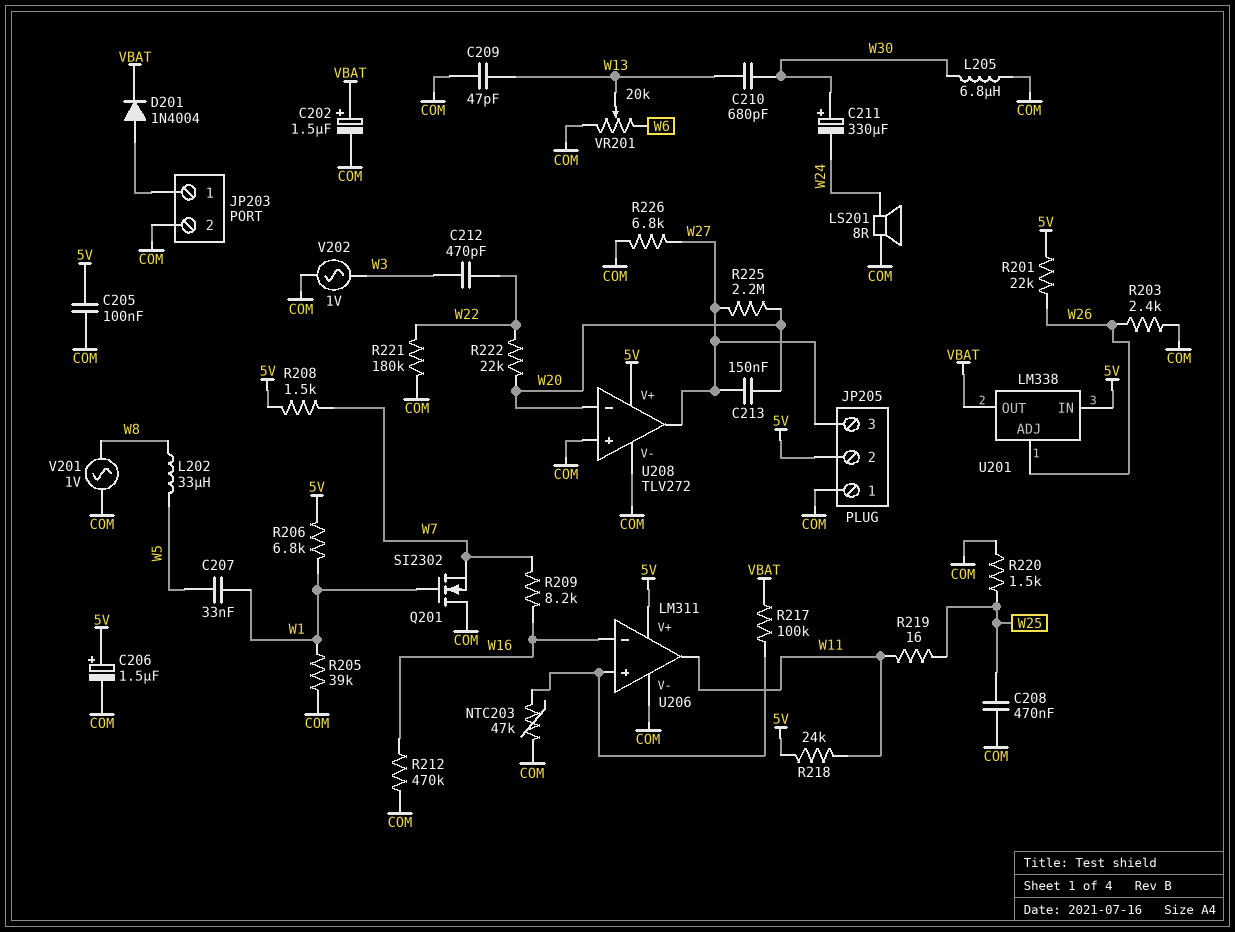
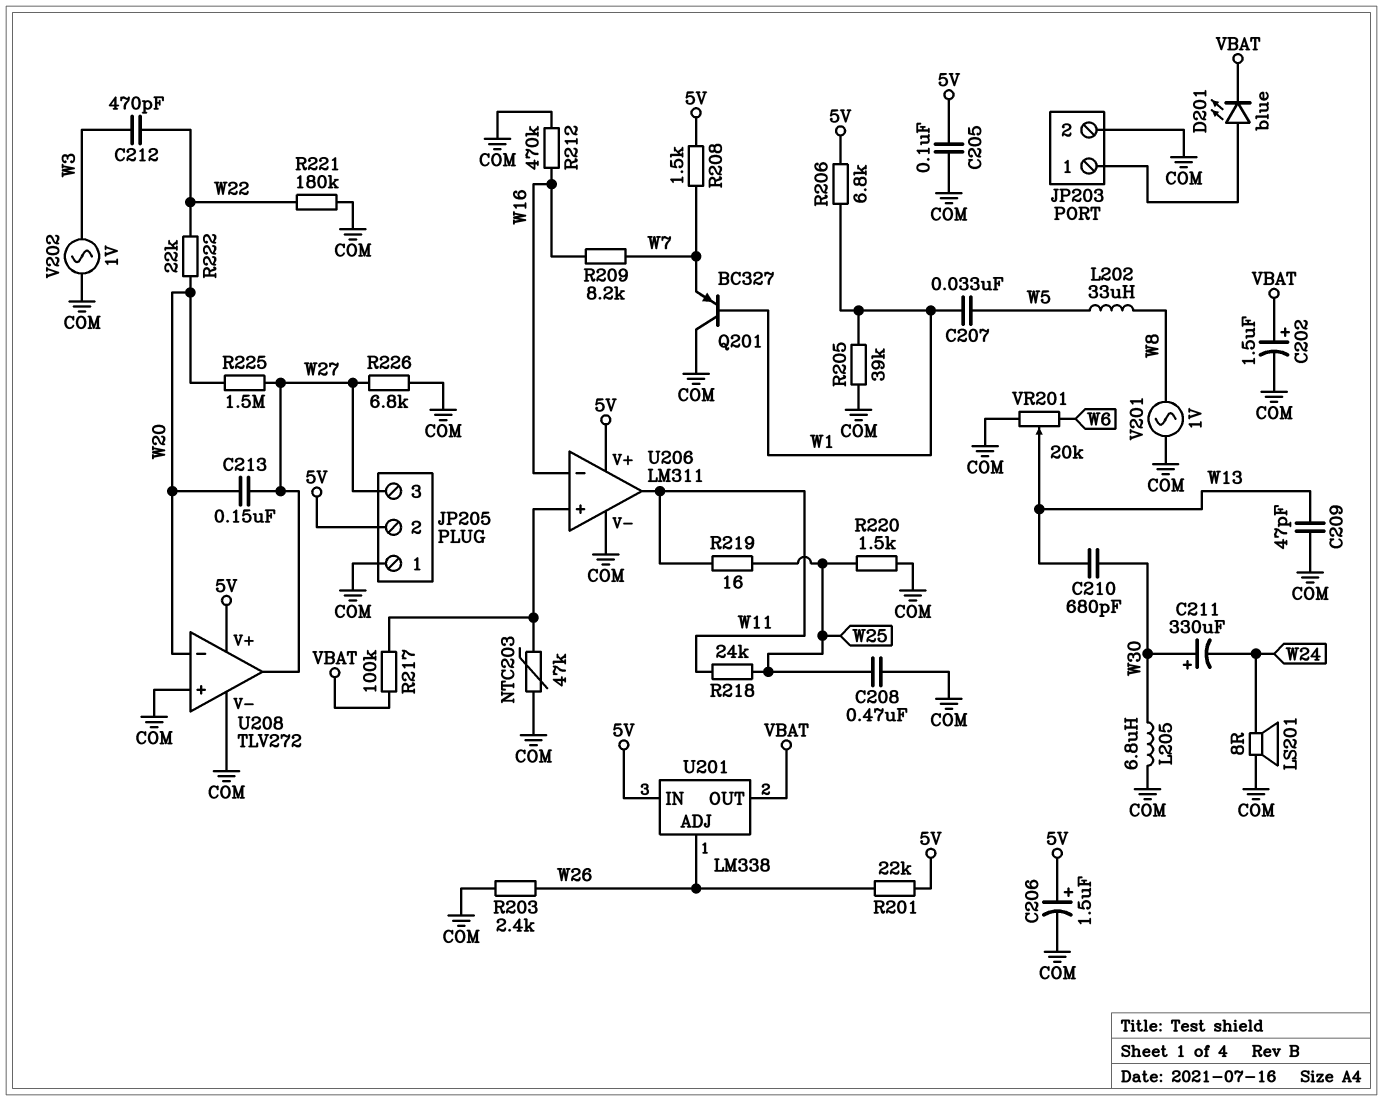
D201: diode 1N4004 (A JP203/1, K VBAT) -> LED blue (A JP203/1, K VBAT)
Q201: NMOS SI2302 (G W1, D COM, S W7) -> PNP BC327 (B W1, C COM, E W7)
R218: 24k (5V, W11) -> 24k (W11, W25)
R225: 2.2M (W20, W27) -> 1.5M (W20, W27)

